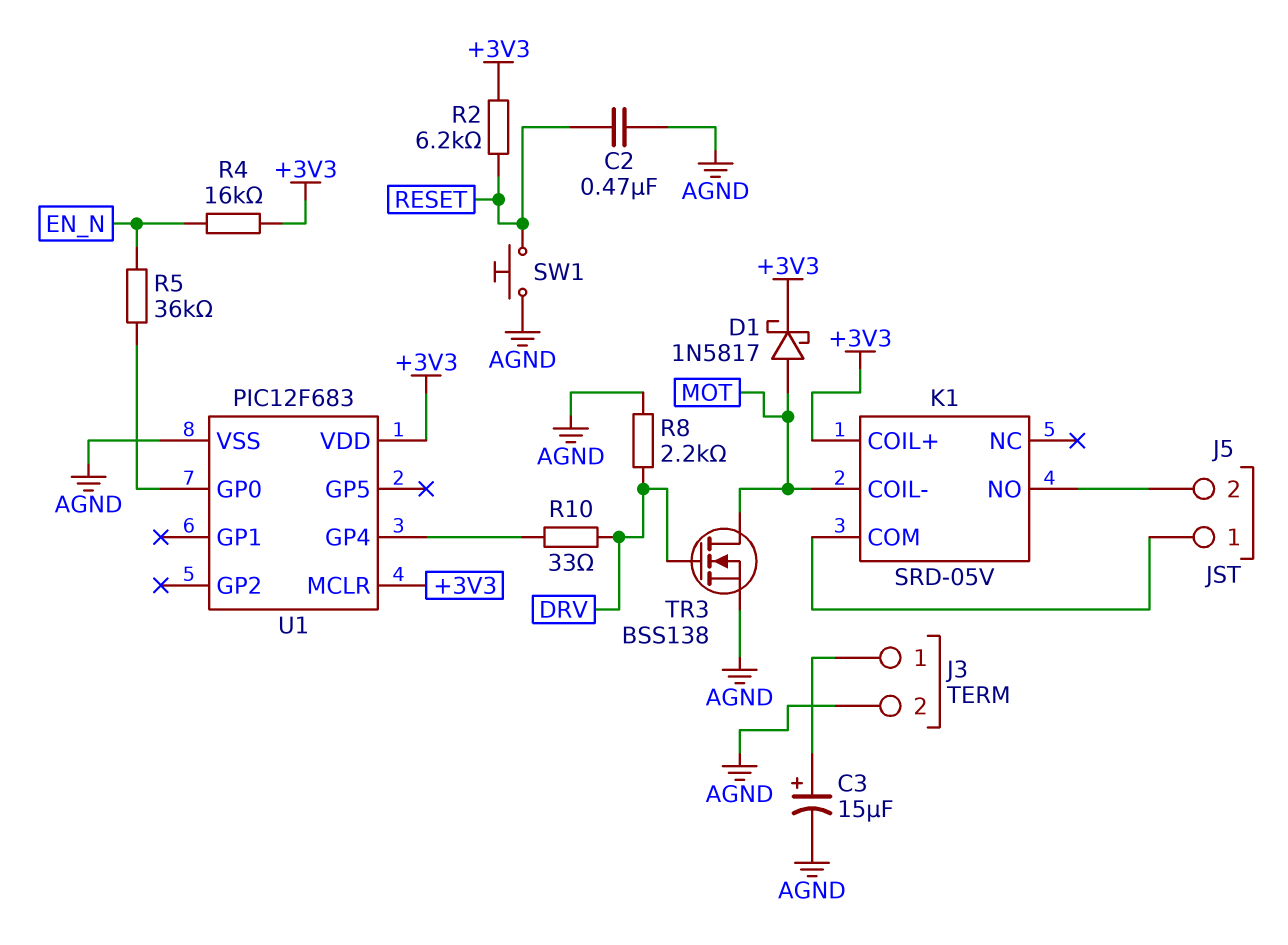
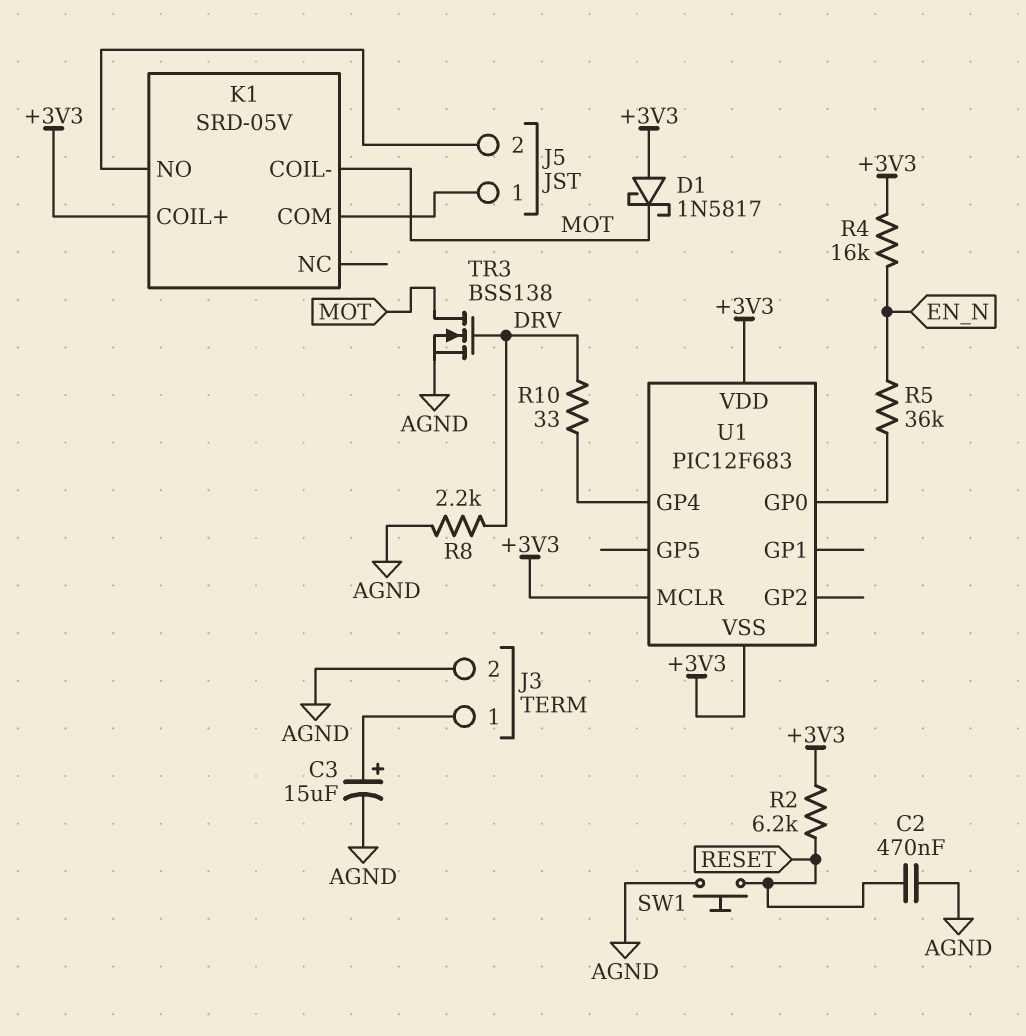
D1: schottky 1N5817 (A MOT, K +3V3) -> schottky 1N5817 (A +3V3, K MOT)
U1 pin VSS: AGND -> +3V3

